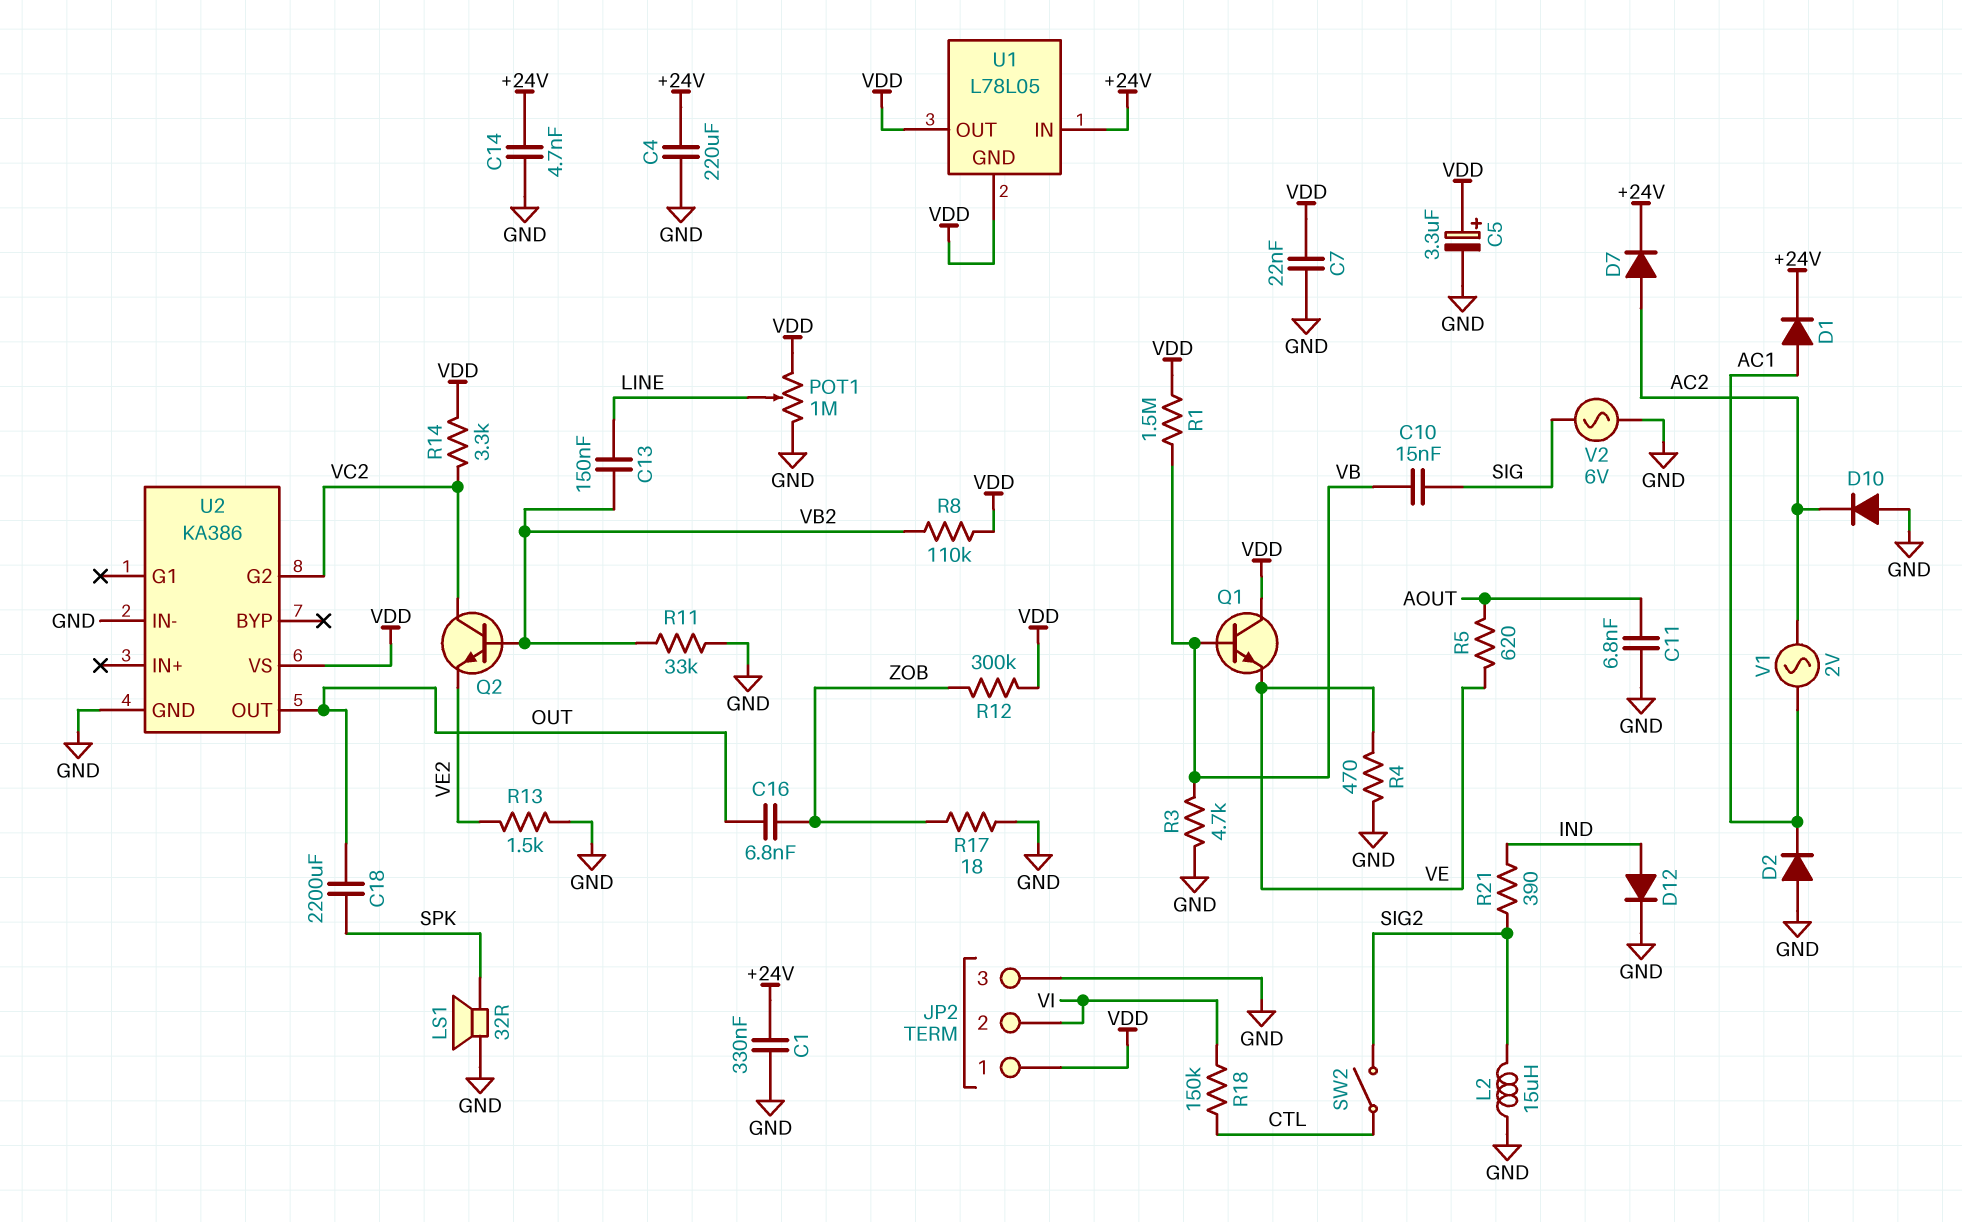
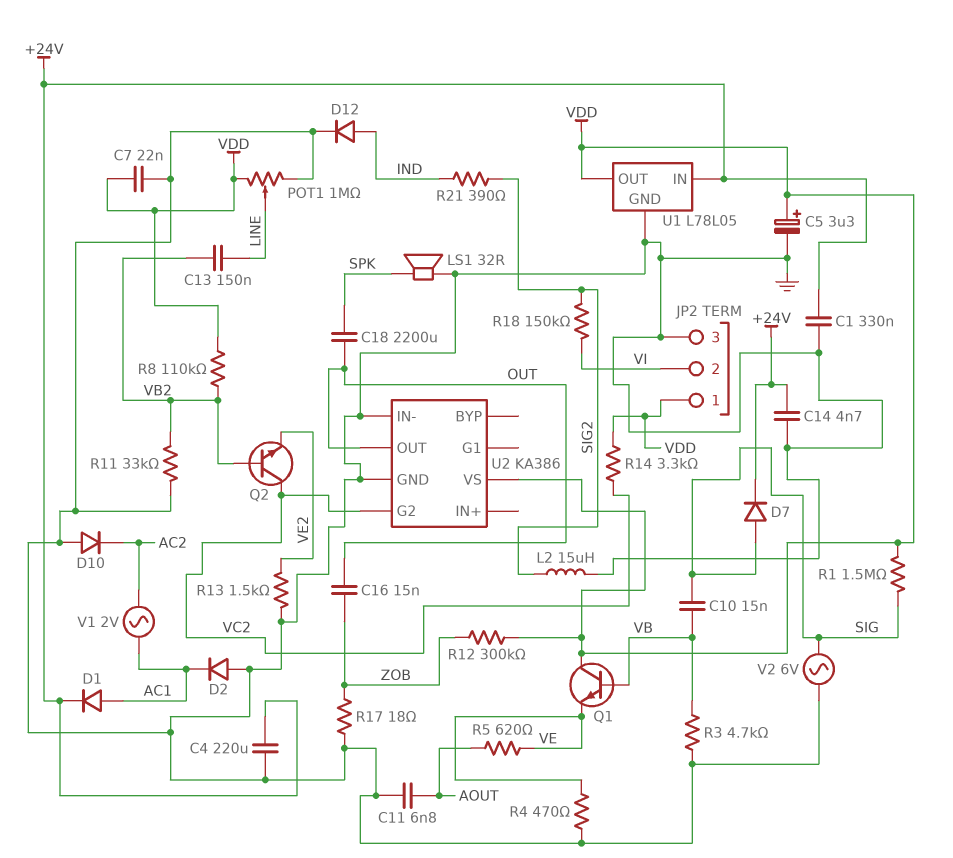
C16: 6.8nF (OUT, ZOB) -> 15nF (OUT, ZOB)
D7: diode (A AC2, K +24V) -> diode (A SIG, K +24V)
R1: 1.5M (VB, VDD) -> 1.5M (SIG, VDD)
R18: 150k (CTL, VI) -> 150k (SIG2, VI)
SW2: switch (CTL, SIG2) -> none
U1 pin GND: VDD -> GND

